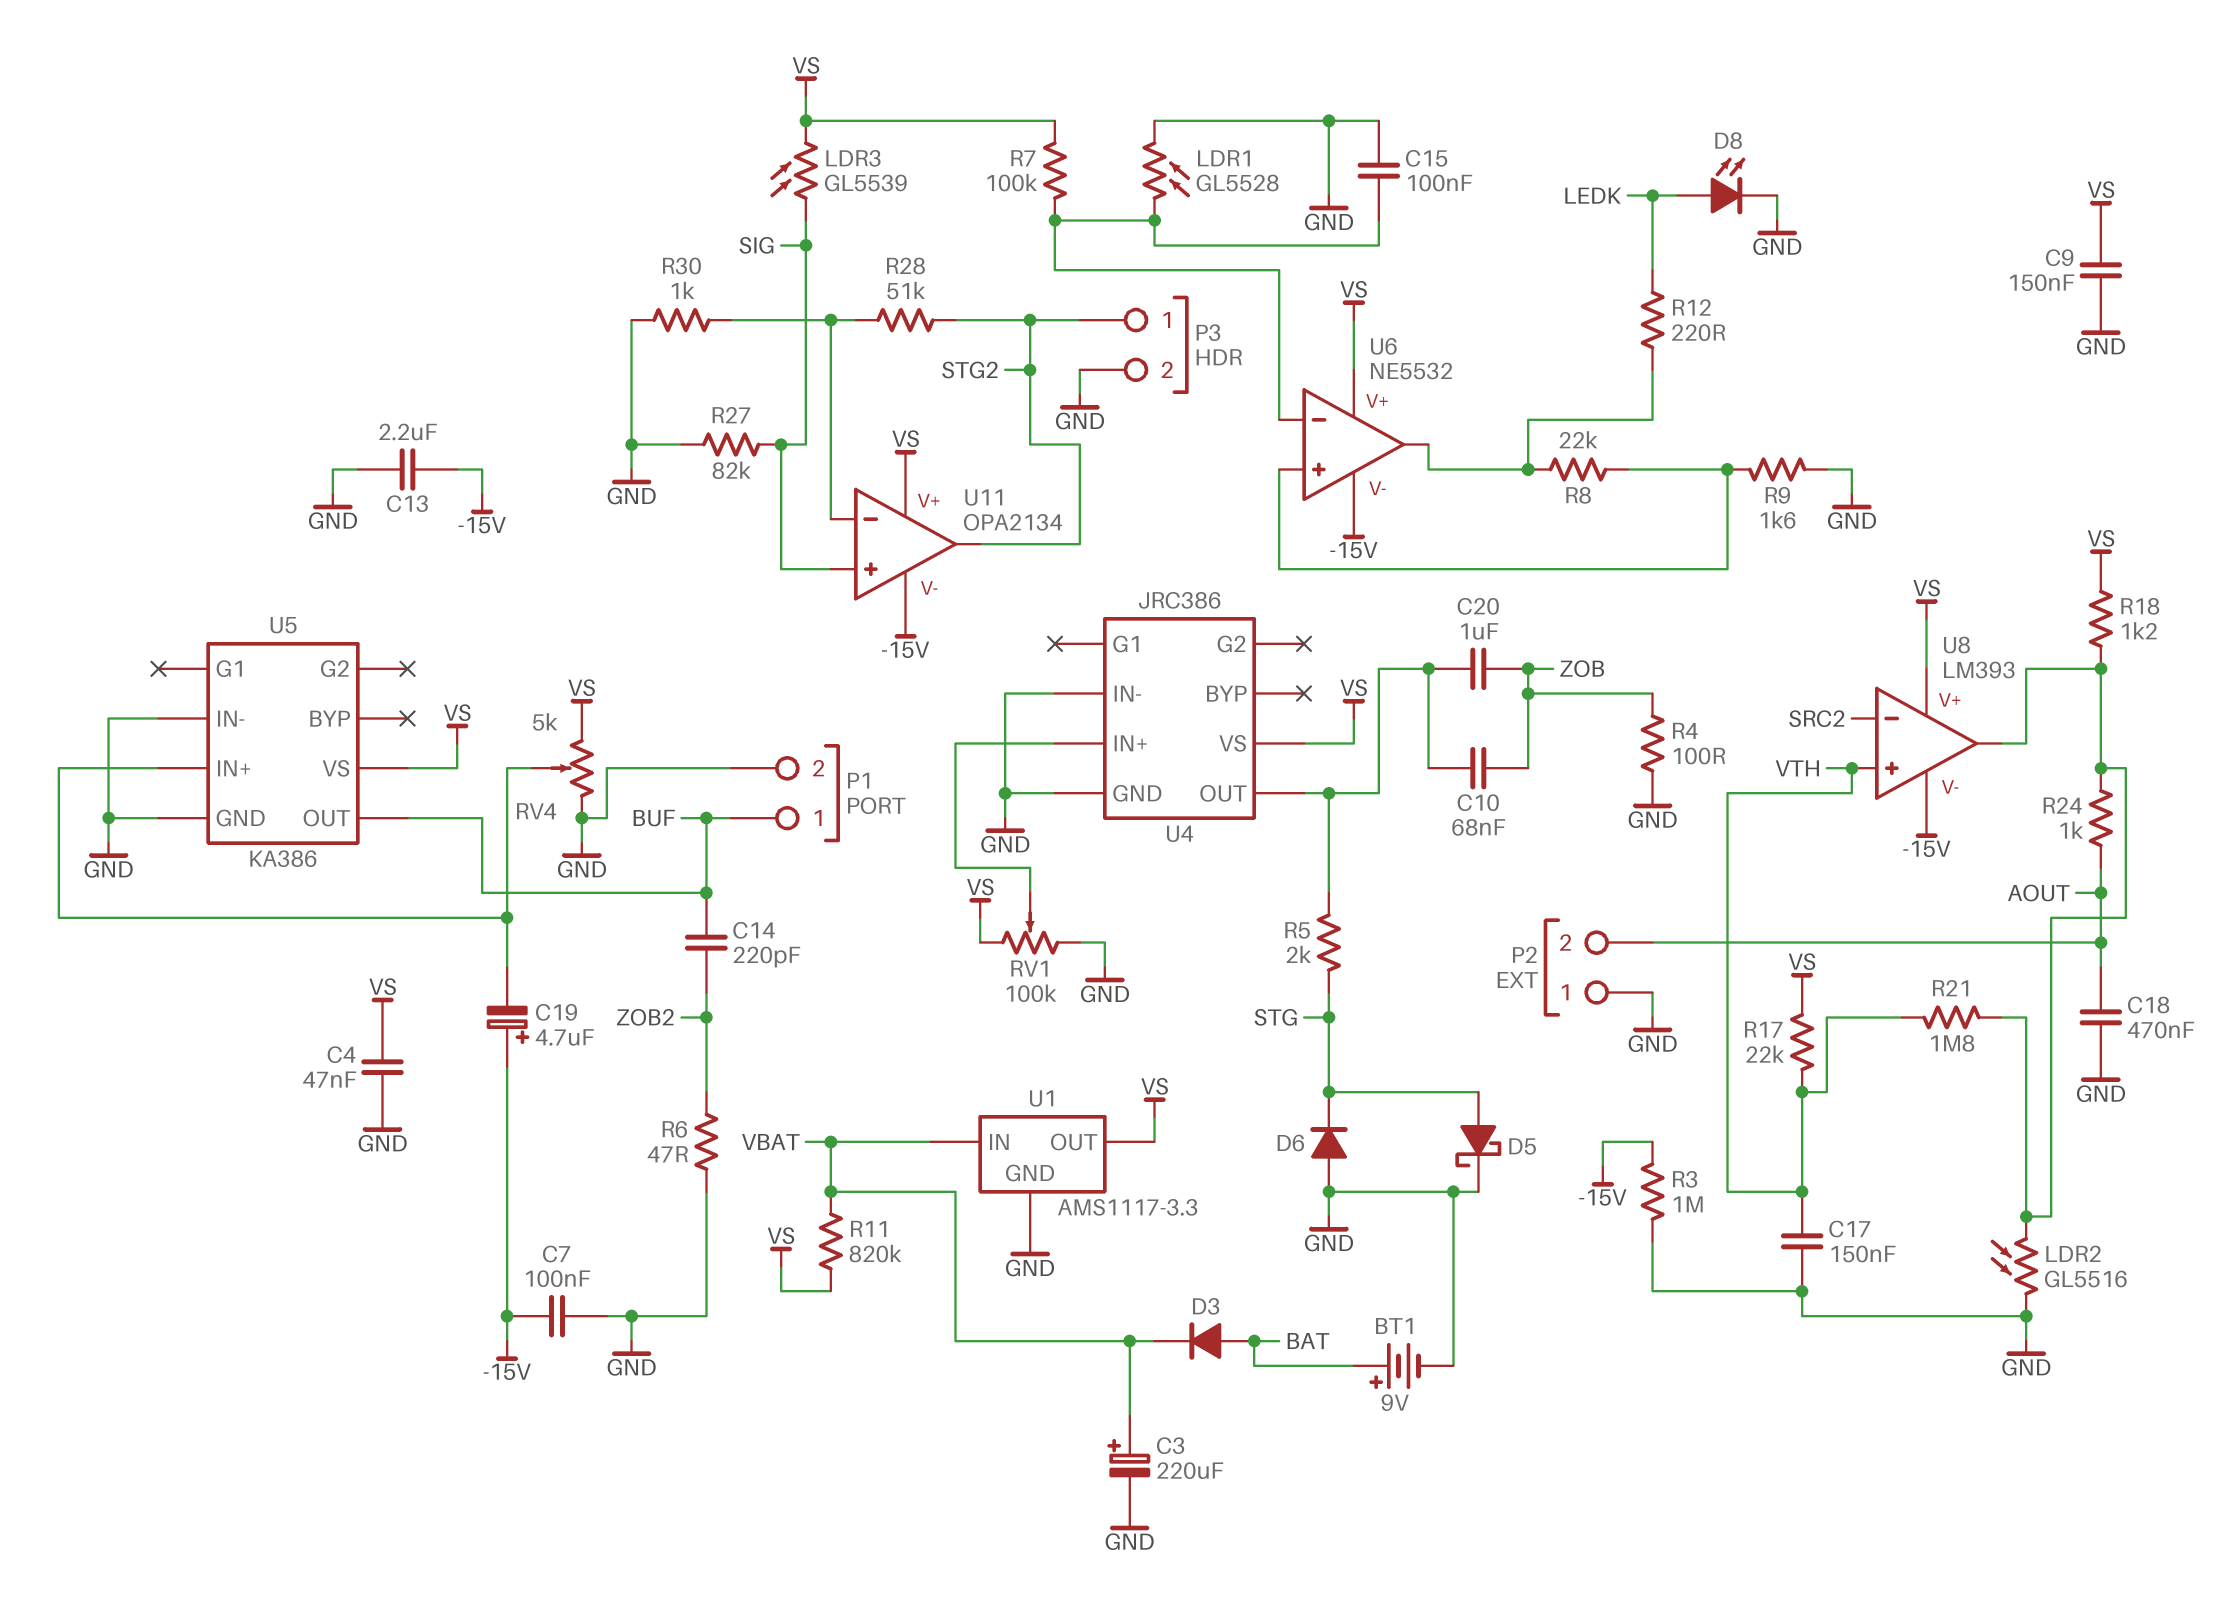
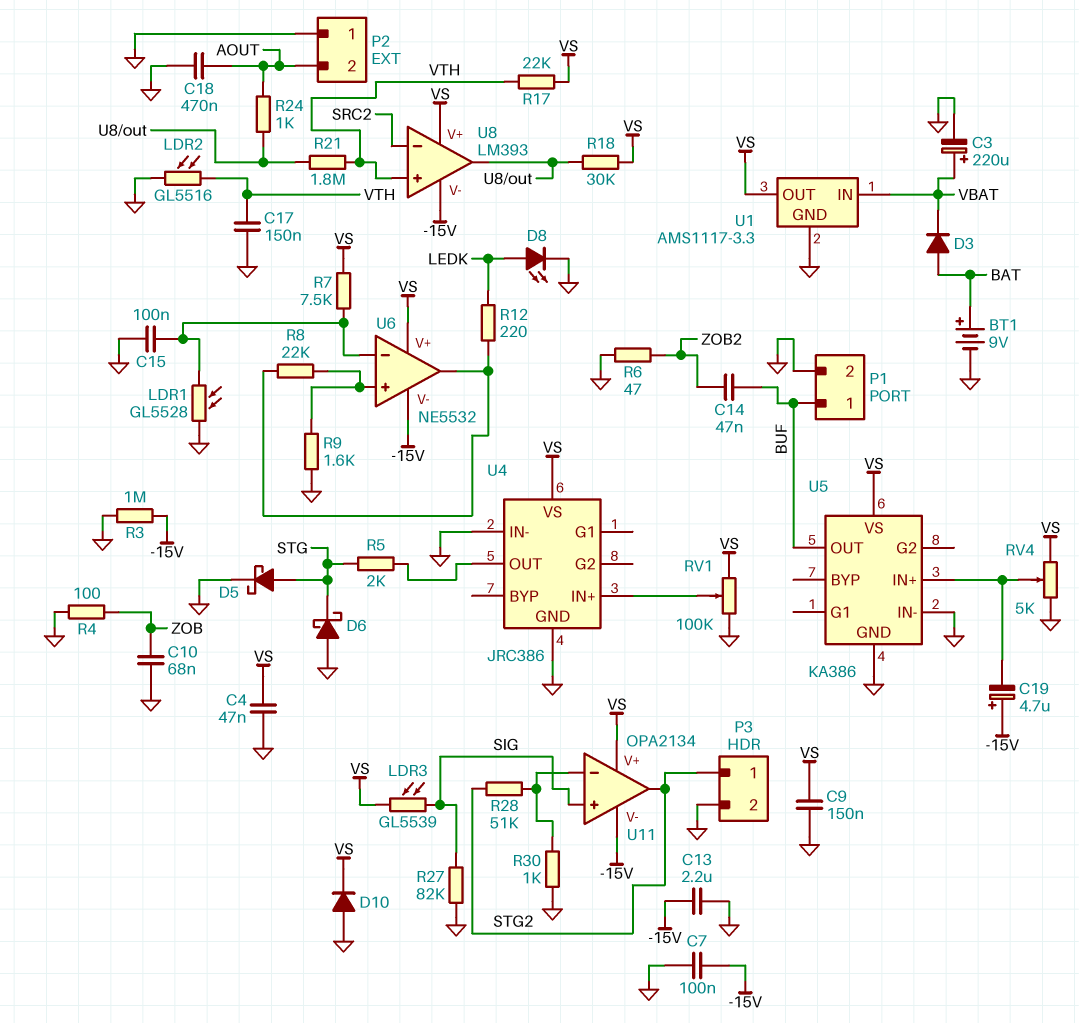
C10: 68nF (U4/OUT, ZOB) -> 68nF (GND, ZOB)
C14: 220pF (BUF, ZOB2) -> 47nF (BUF, ZOB2)
C20: 1uF (U4/OUT, ZOB) -> none
D6: diode (A GND, K STG) -> schottky (A GND, K STG)
D10: none -> diode (A GND, K VS)
LDR2: GL5516 (GND, U8/out) -> GL5516 (GND, VTH)
R7: 100k (U6/in-, VS) -> 7.5k (U6/in-, VS)
R11: 820k (VBAT, VS) -> none
R18: 1.2k (U8/out, VS) -> 30k (U8/out, VS)

